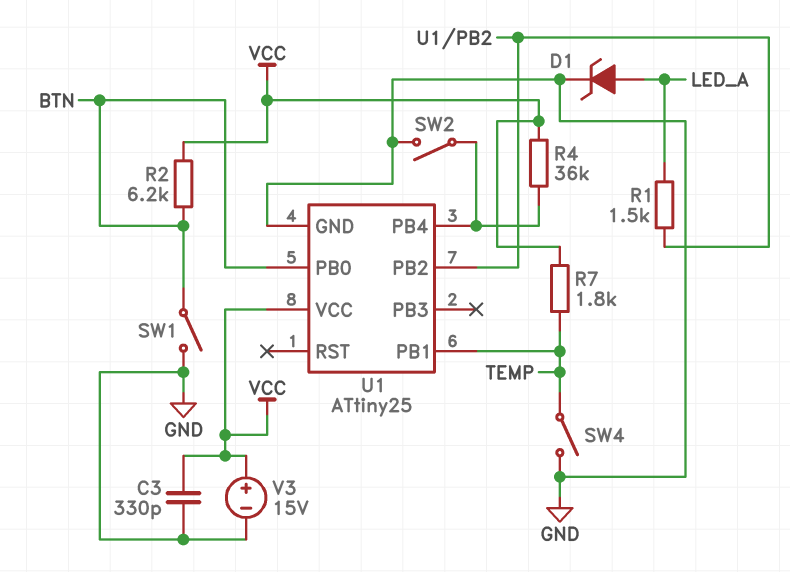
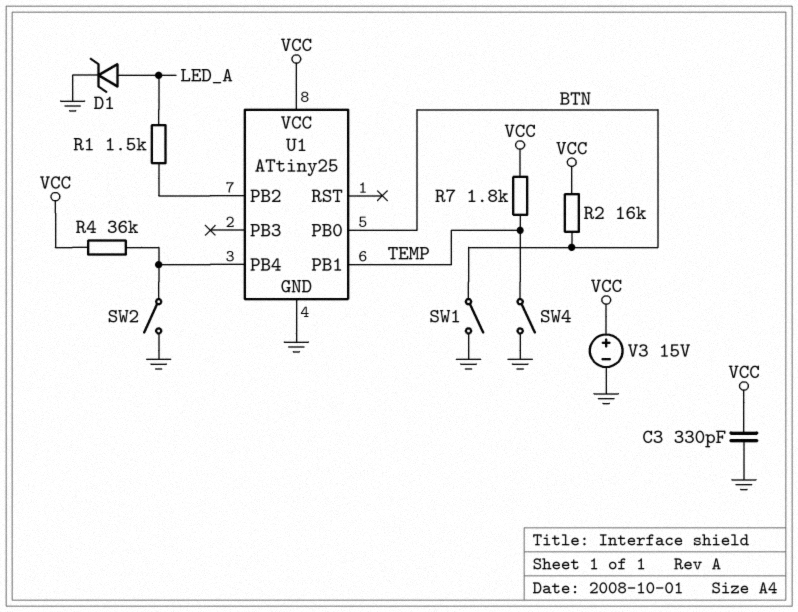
R2: 6.2k (BTN, VCC) -> 16k (BTN, VCC)

